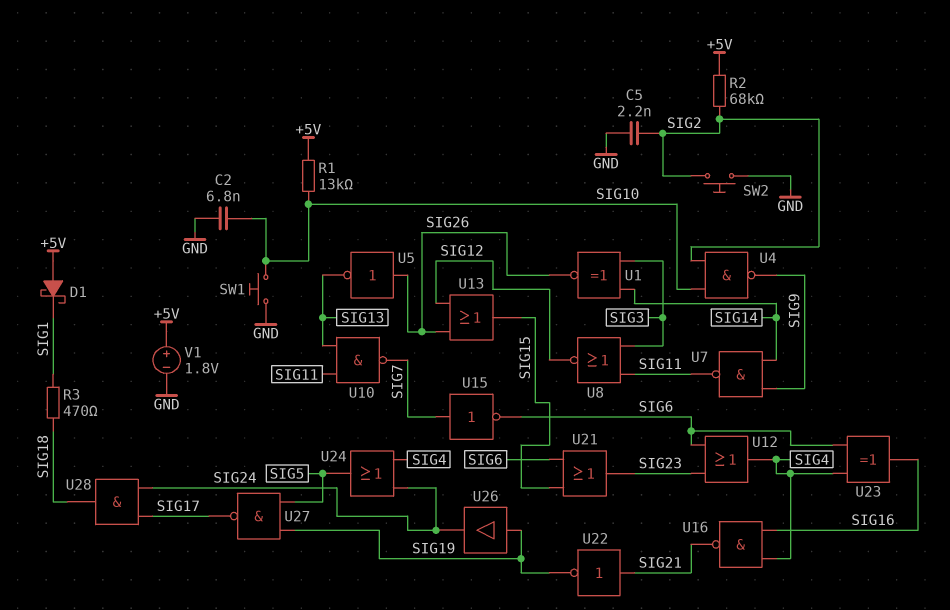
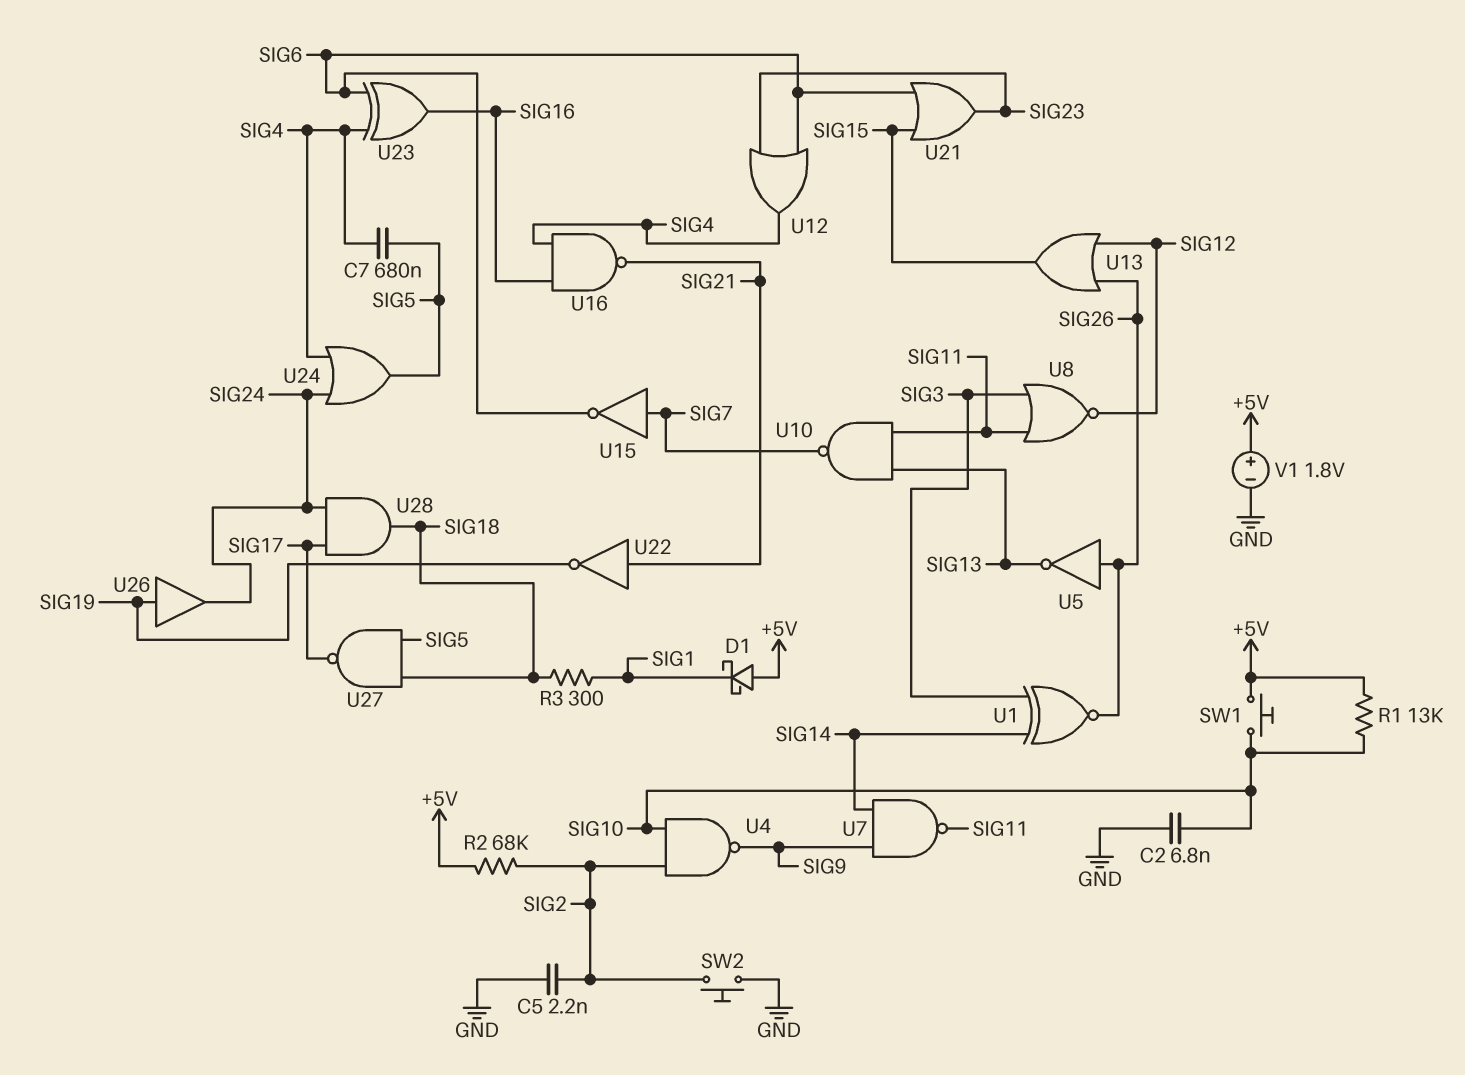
C7: none -> 680nF (SIG4, SIG5)
R3: 470 (SIG1, SIG18) -> 300 (SIG1, SIG18)
SW1: button (GND, SIG10) -> button (+5V, SIG10)
U27: NAND (in SIG5, in SIG19, out SIG17) -> NAND (in SIG5, in SIG18, out SIG17)

